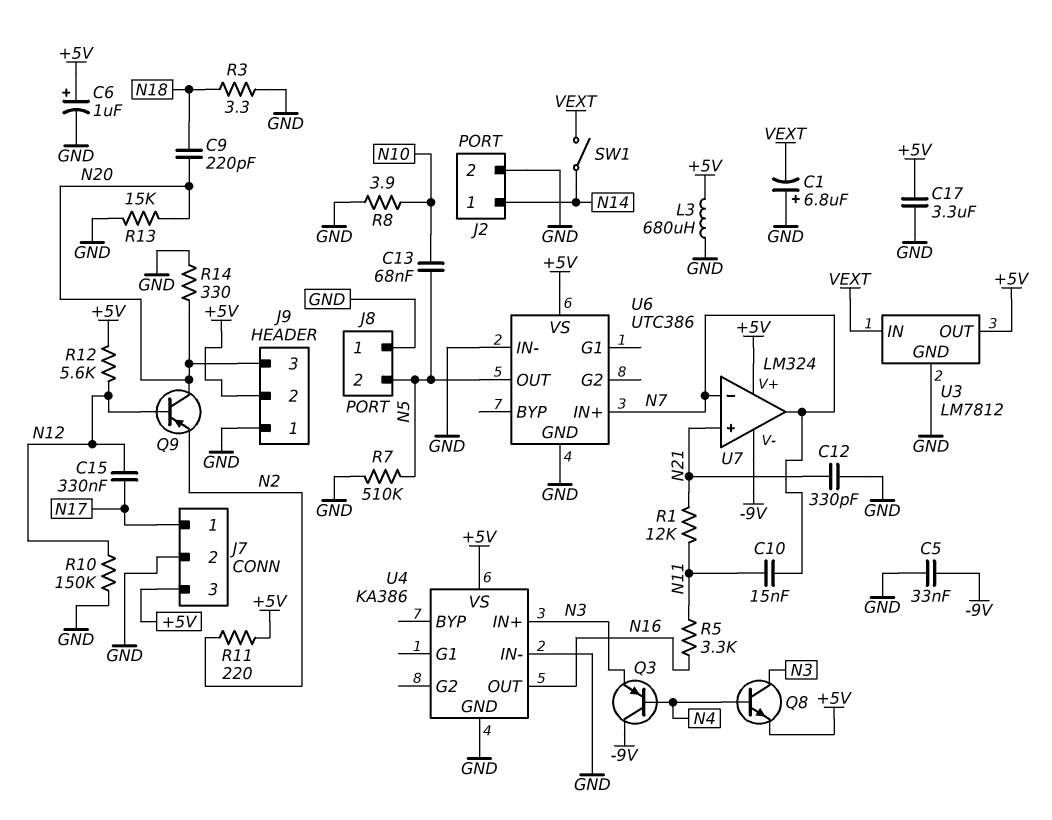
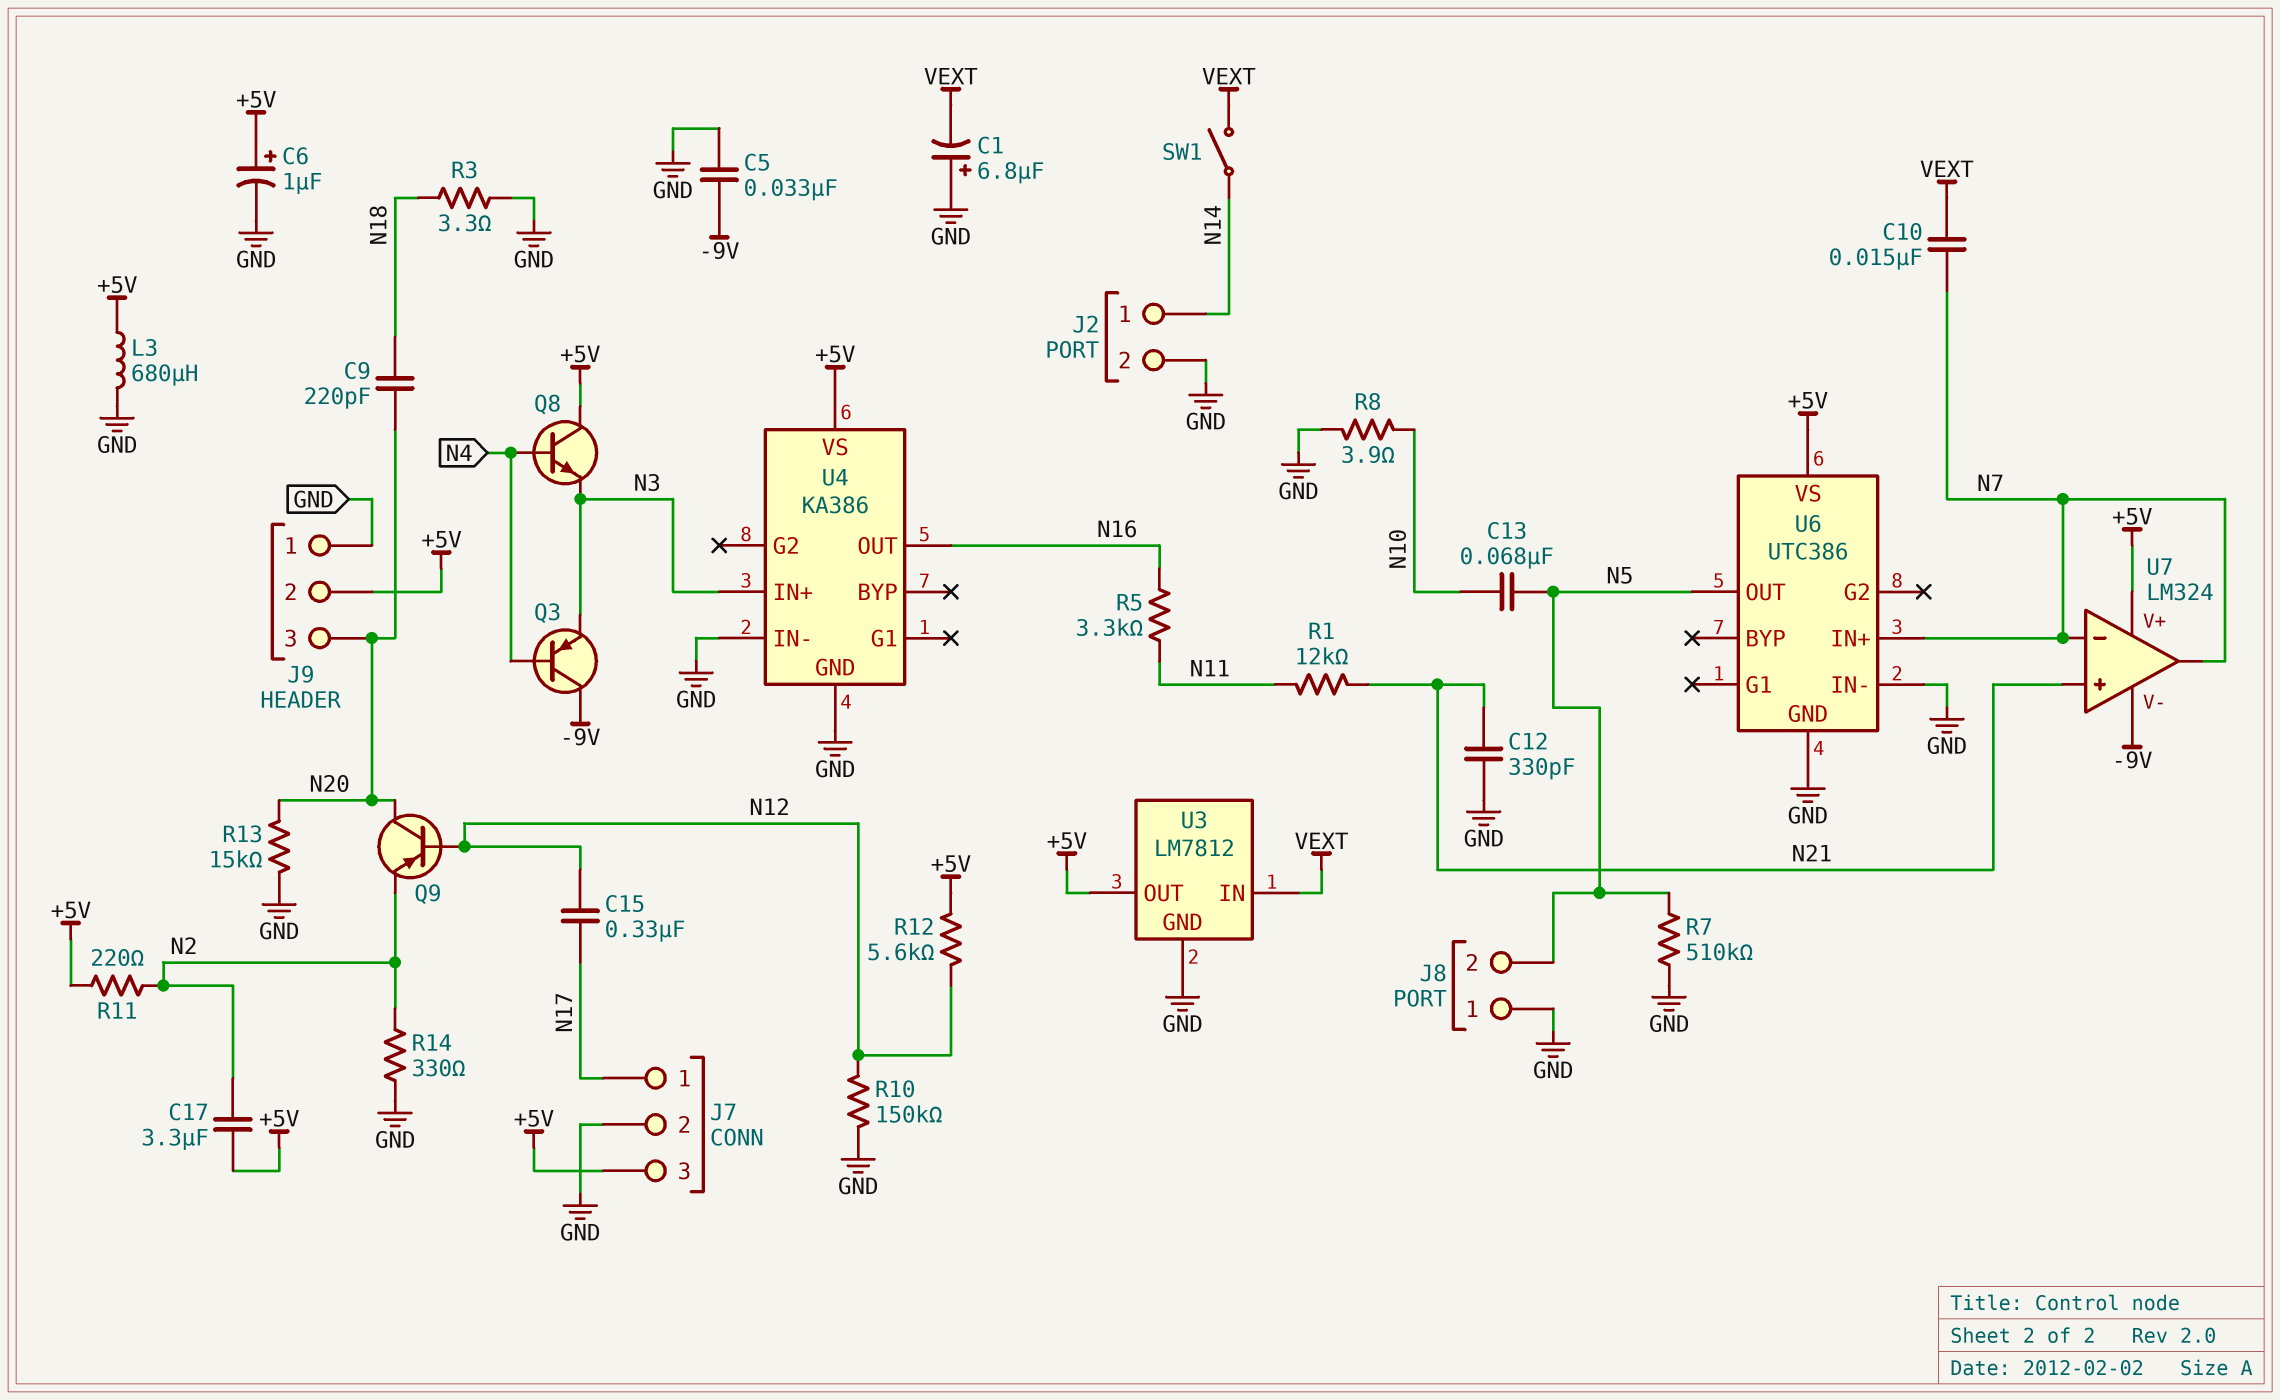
C10: 15nF (N7, N11) -> 15nF (N7, VEXT)
C17: 3.3uF (+5V, GND) -> 3.3uF (+5V, N2)
Q8: NPN (B N4, C N3, E +5V) -> NPN (B N4, C +5V, E N3)
R14: 330 (GND, N20) -> 330 (GND, N2)

